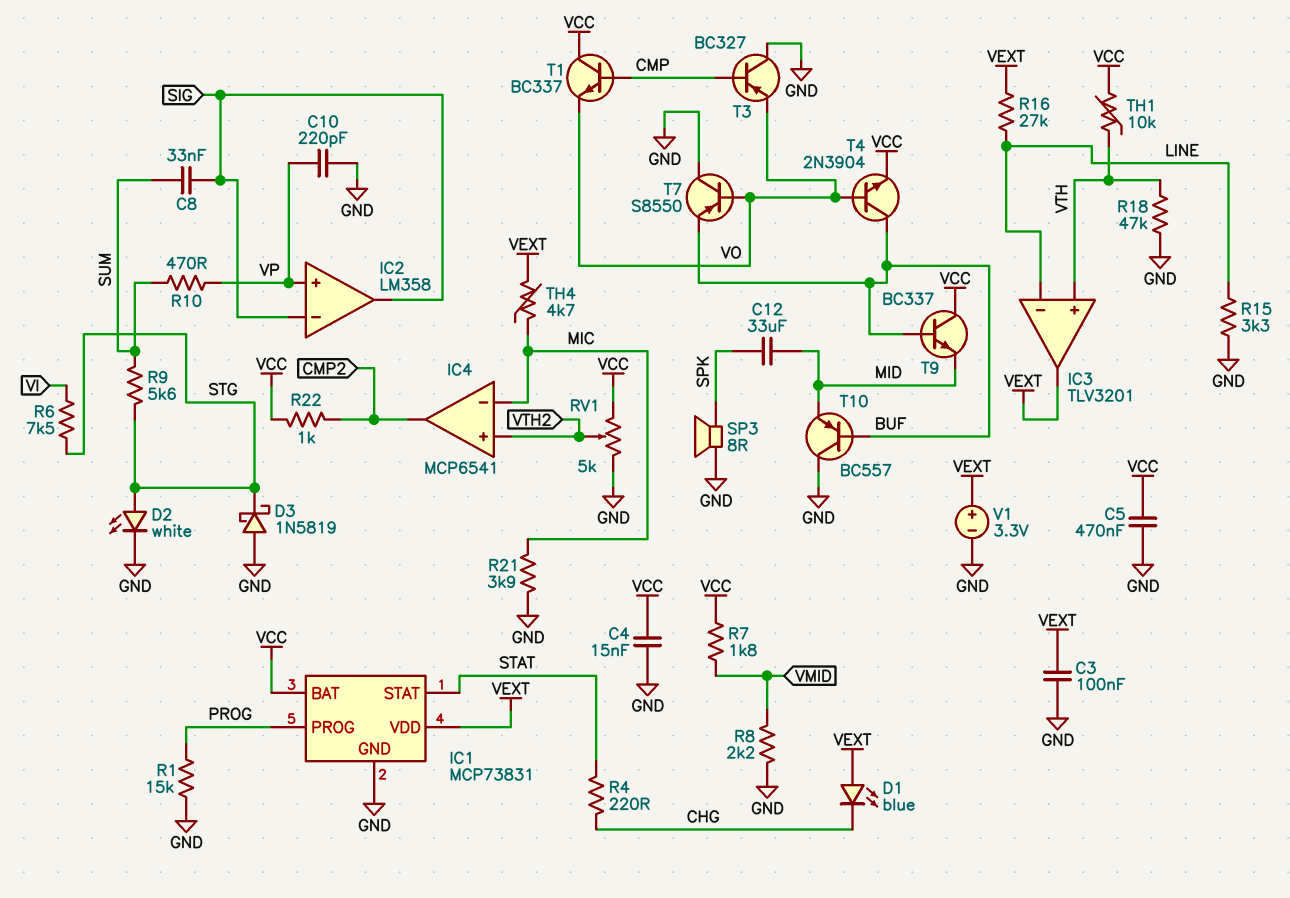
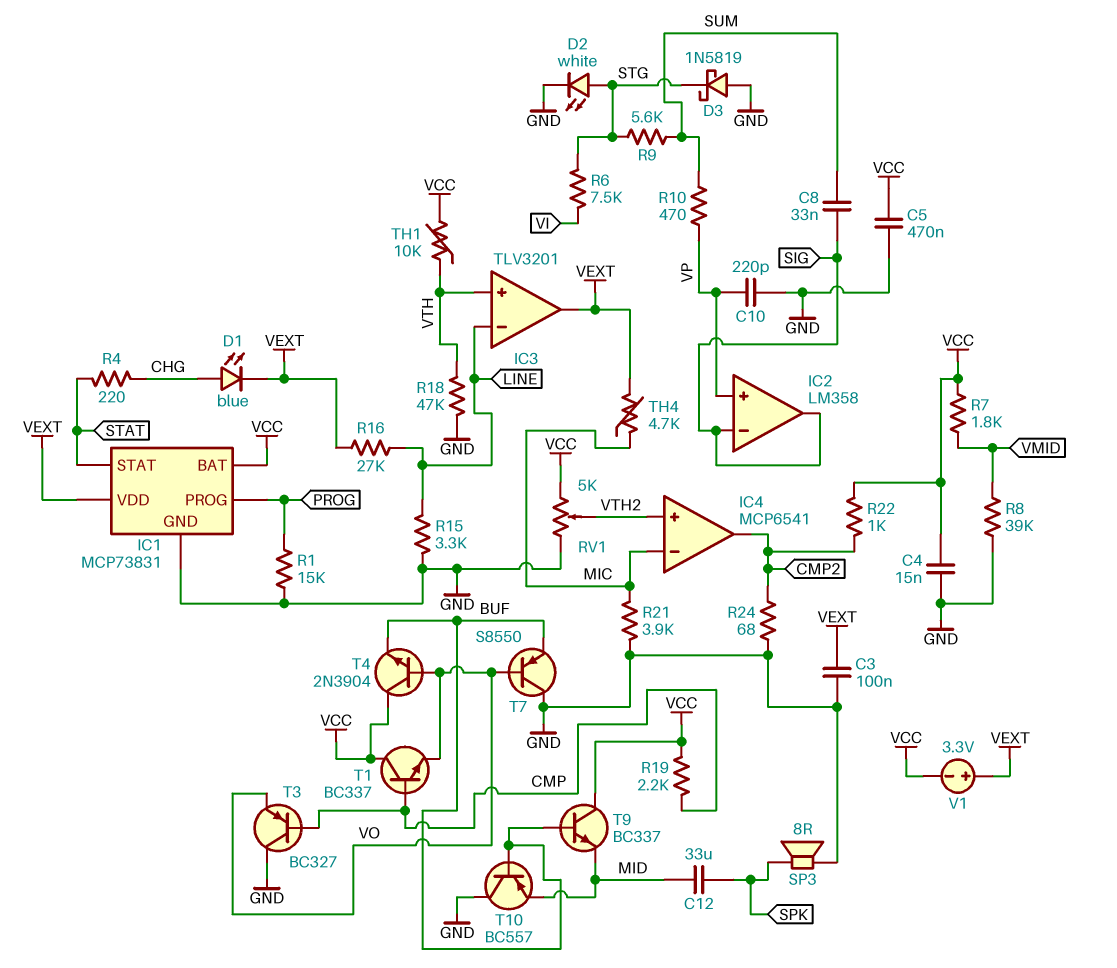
D1: LED blue (A VEXT, K CHG) -> LED blue (A CHG, K VEXT)
R8: 2.2k (GND, VMID) -> 39k (GND, VMID)
R19: none -> 2.2k (CMP, VCC)
R24: none -> 68 (CMP2, GND)
T4: NPN 2N3904 (B VO, C BUF, E VCC) -> NPN 2N3904 (B VO, C VCC, E BUF)
V1: 3.3V (plus VEXT, minus GND) -> 3.3V (plus VEXT, minus VCC)

